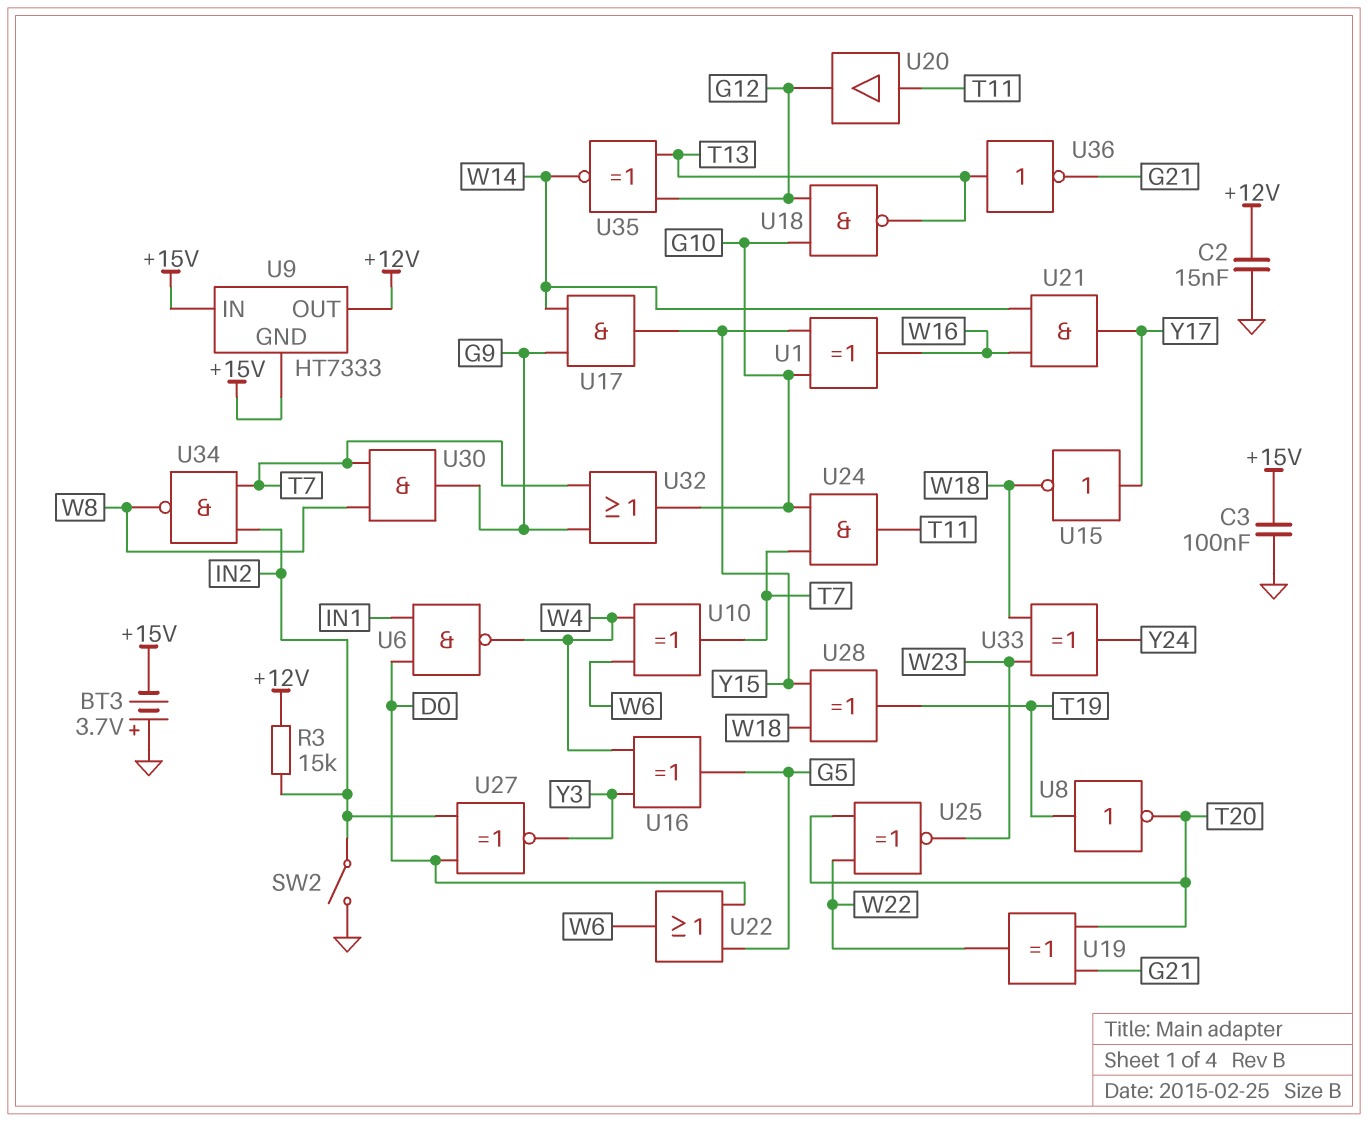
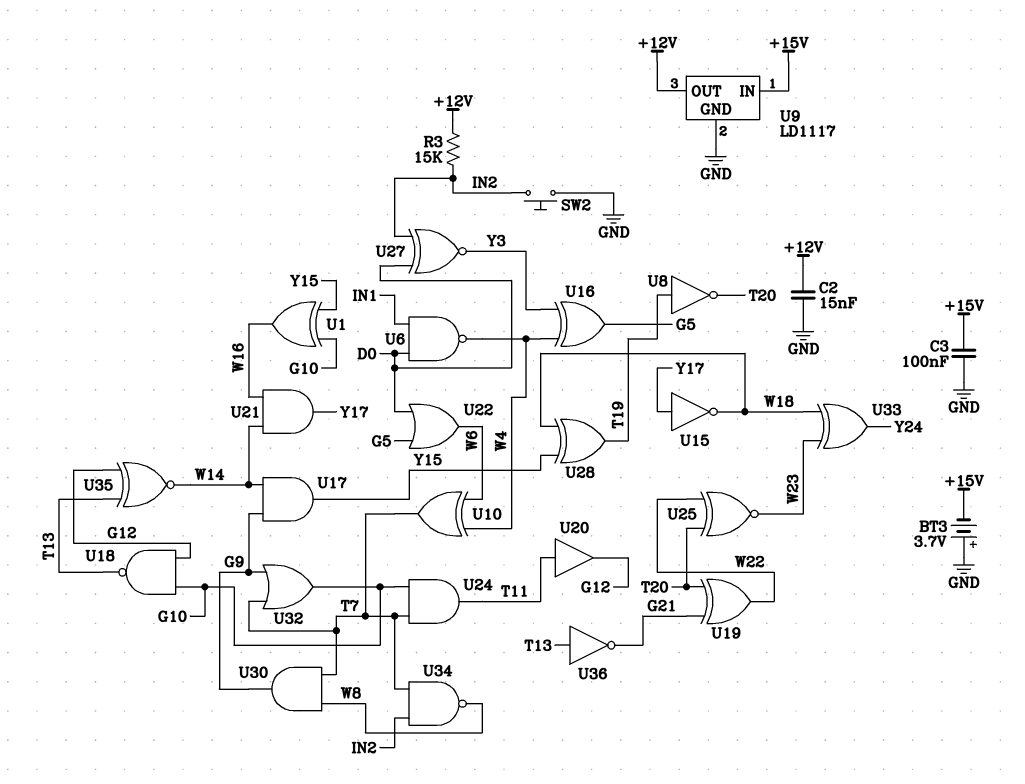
SW2: switch (GND, IN2) -> button (GND, IN2)
U9: HT7333 -> LD1117
U9 pin GND: +15V -> GND

